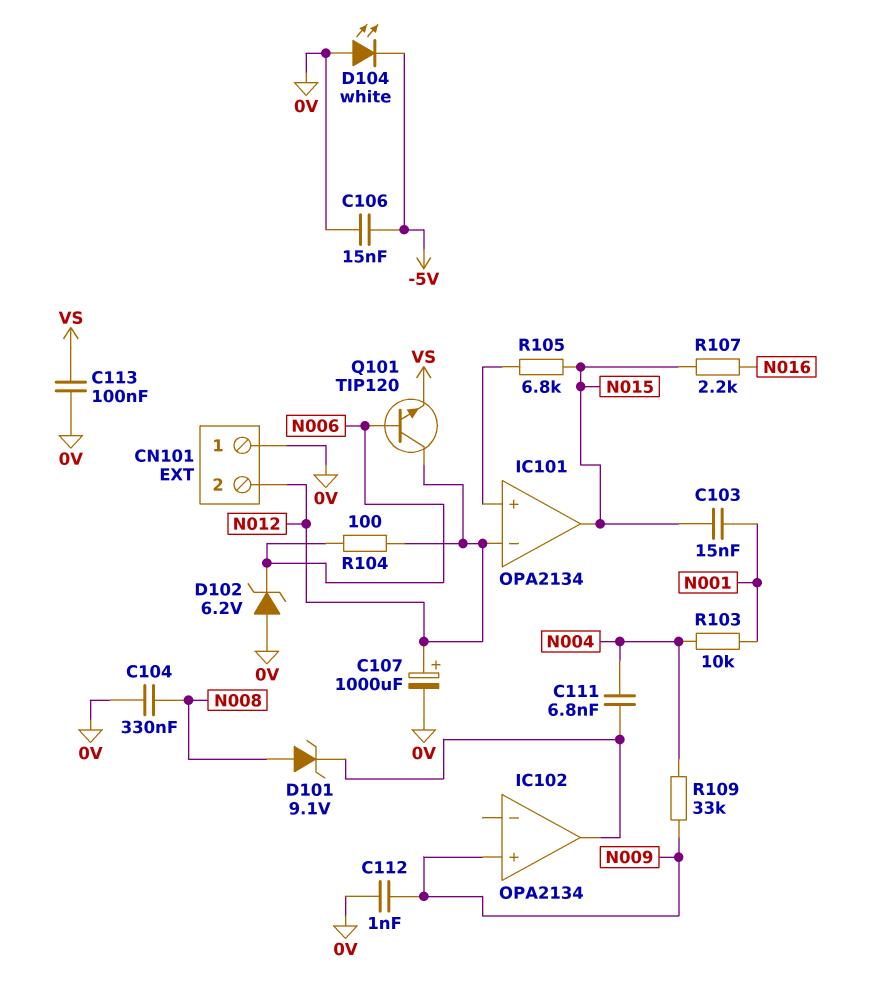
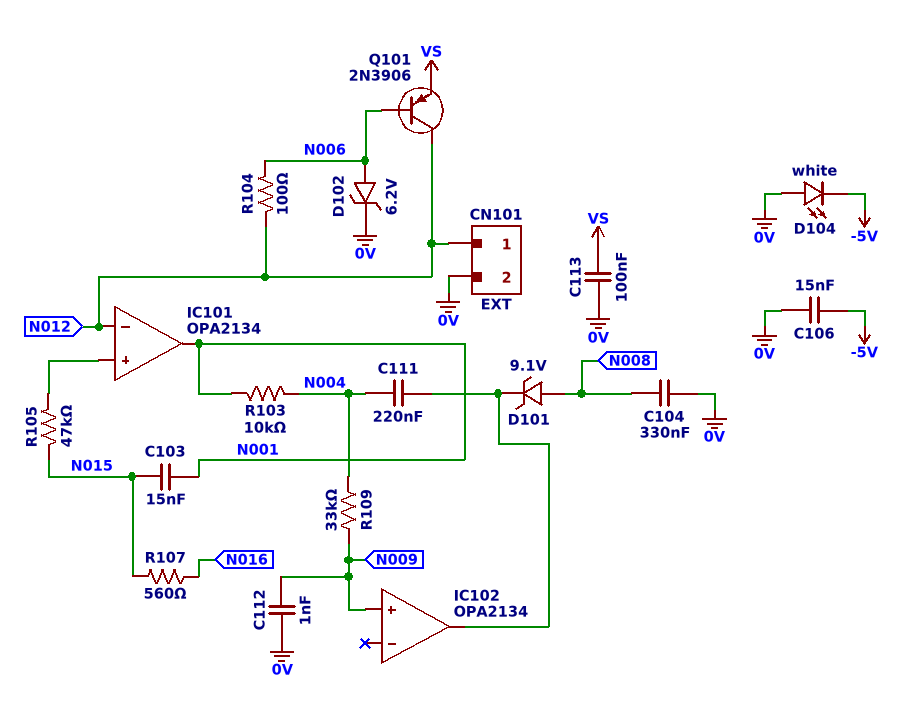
C107: 1000uF (plus N012, minus 0V) -> none
C111: 6.8nF (IC102/out, N004) -> 220nF (IC102/out, N004)
CN101 pin 1: 0V -> N012
CN101 pin 2: N012 -> 0V
D102: zener 6.2V (A 0V, K N006) -> zener 6.2V (A N006, K 0V)
IC101 pin out: N015 -> N001
Q101: NPN TIP120 (B N006, C N012, E VS) -> PNP 2N3906 (B N006, C N012, E VS)
R105: 6.8k (IC101/in+, N015) -> 47k (IC101/in+, N015)
R107: 2.2k (N015, N016) -> 560 (N015, N016)

